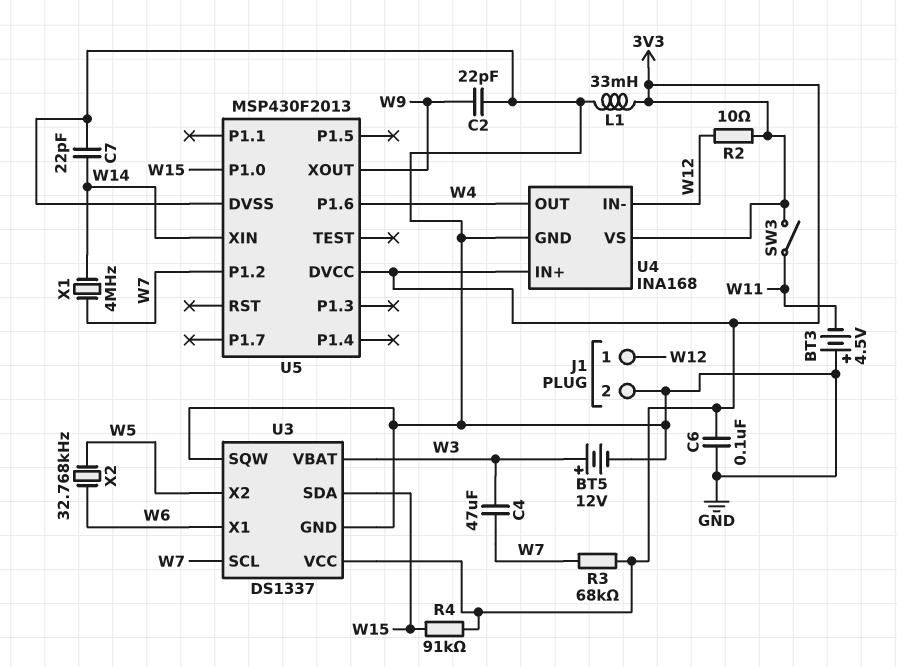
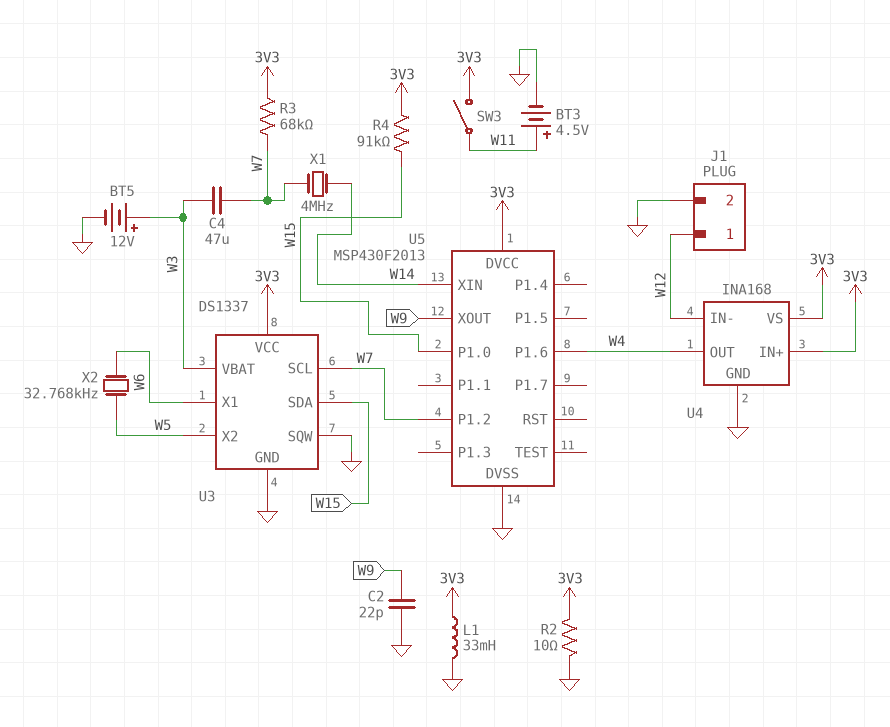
BT3: 4.5V (plus GND, minus W11) -> 4.5V (plus W11, minus GND)
C6: 100nF (3V3, GND) -> none
C7: 22pF (GND, W14) -> none
R2: 10 (3V3, W12) -> 10 (3V3, GND)

